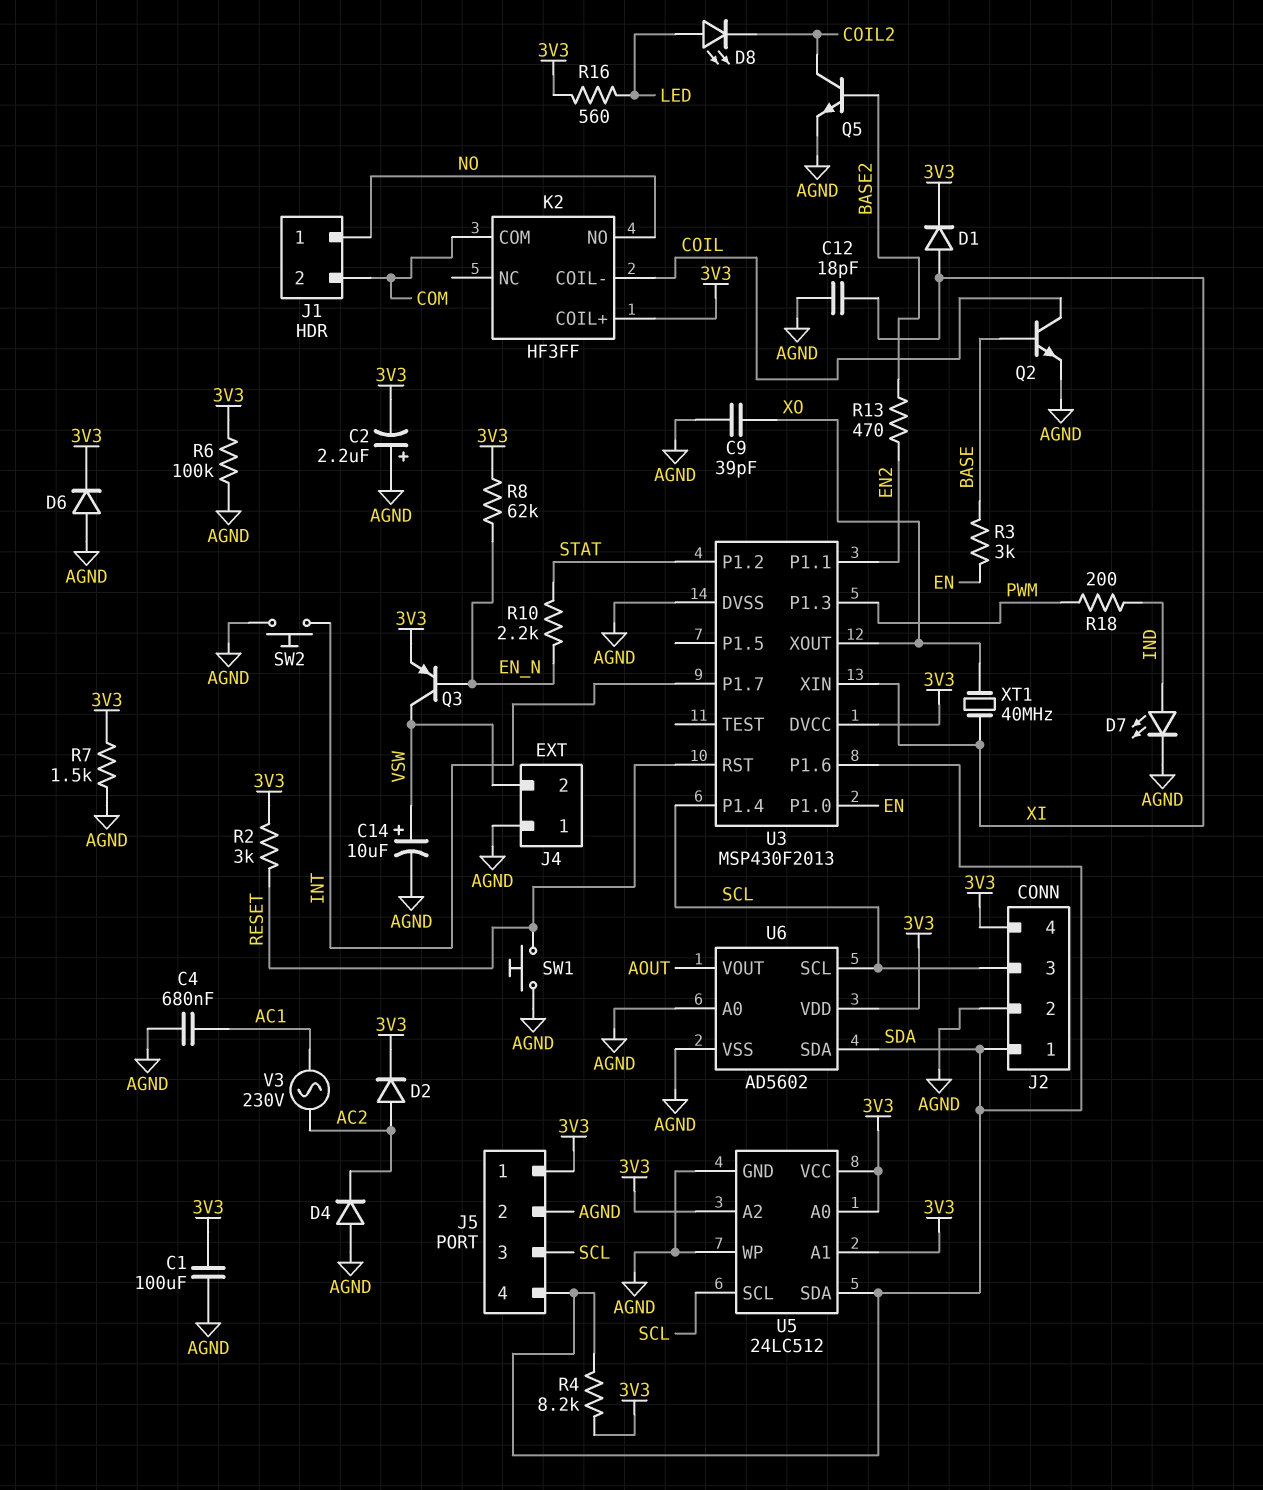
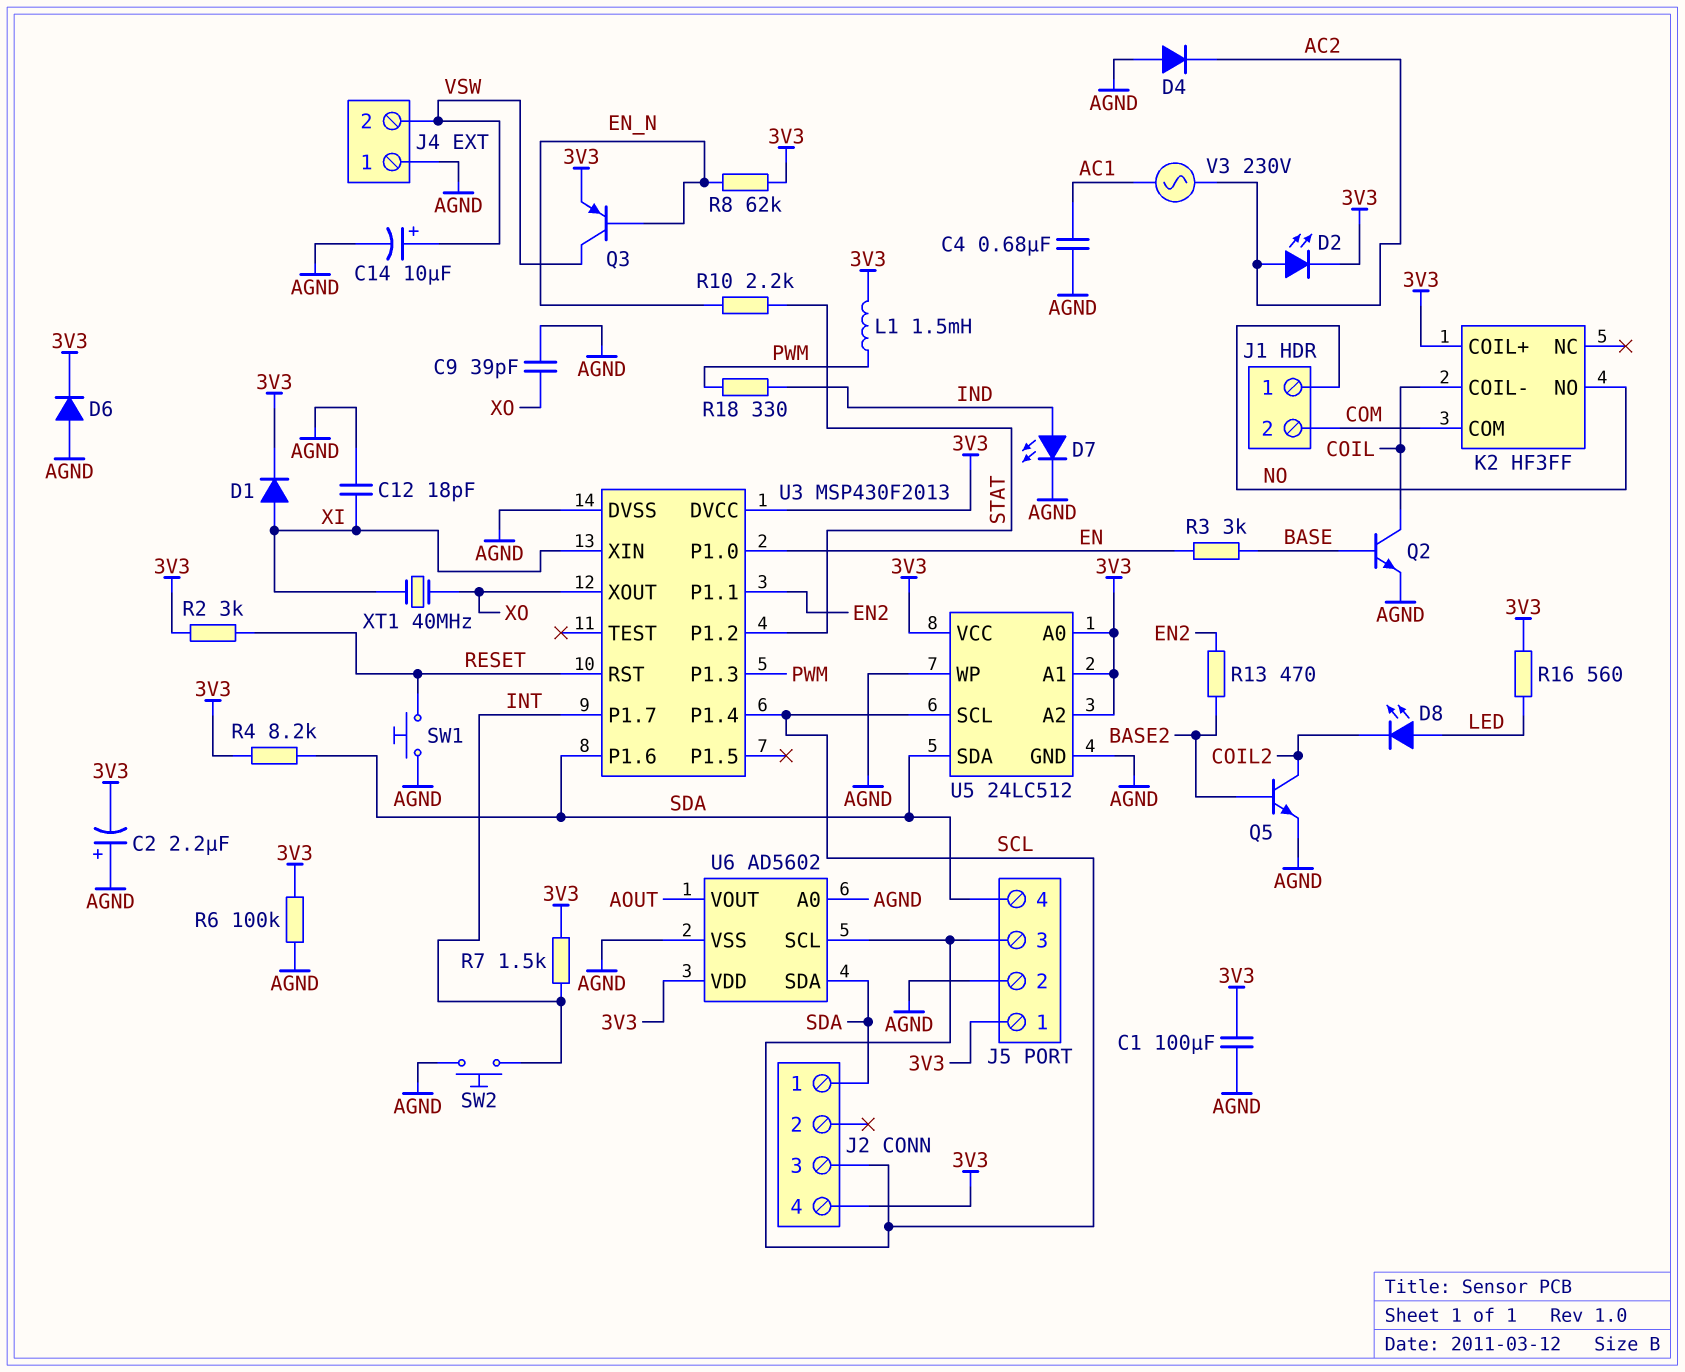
D2: diode (A AC2, K 3V3) -> LED (A AC2, K 3V3)
J2 pin 2: AGND -> none
L1: none -> 1.5mH (3V3, PWM)
R7: 1.5k (3V3, AGND) -> 1.5k (3V3, INT)
R18: 200 (IND, PWM) -> 330 (IND, PWM)

